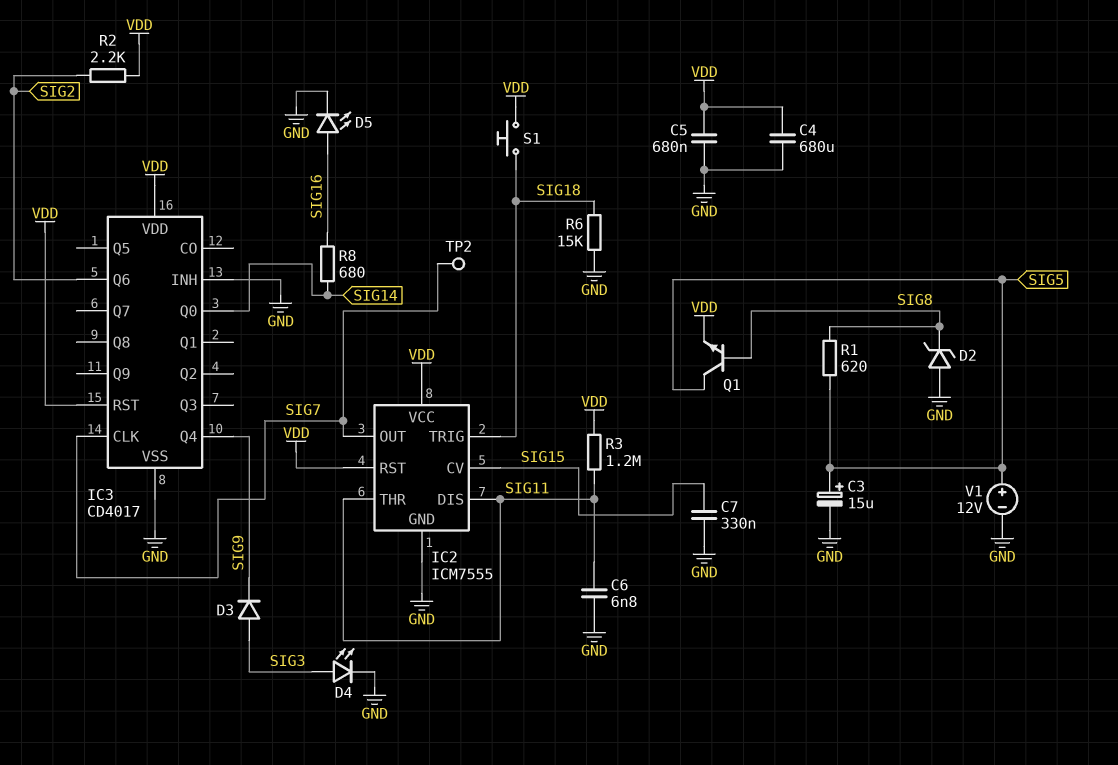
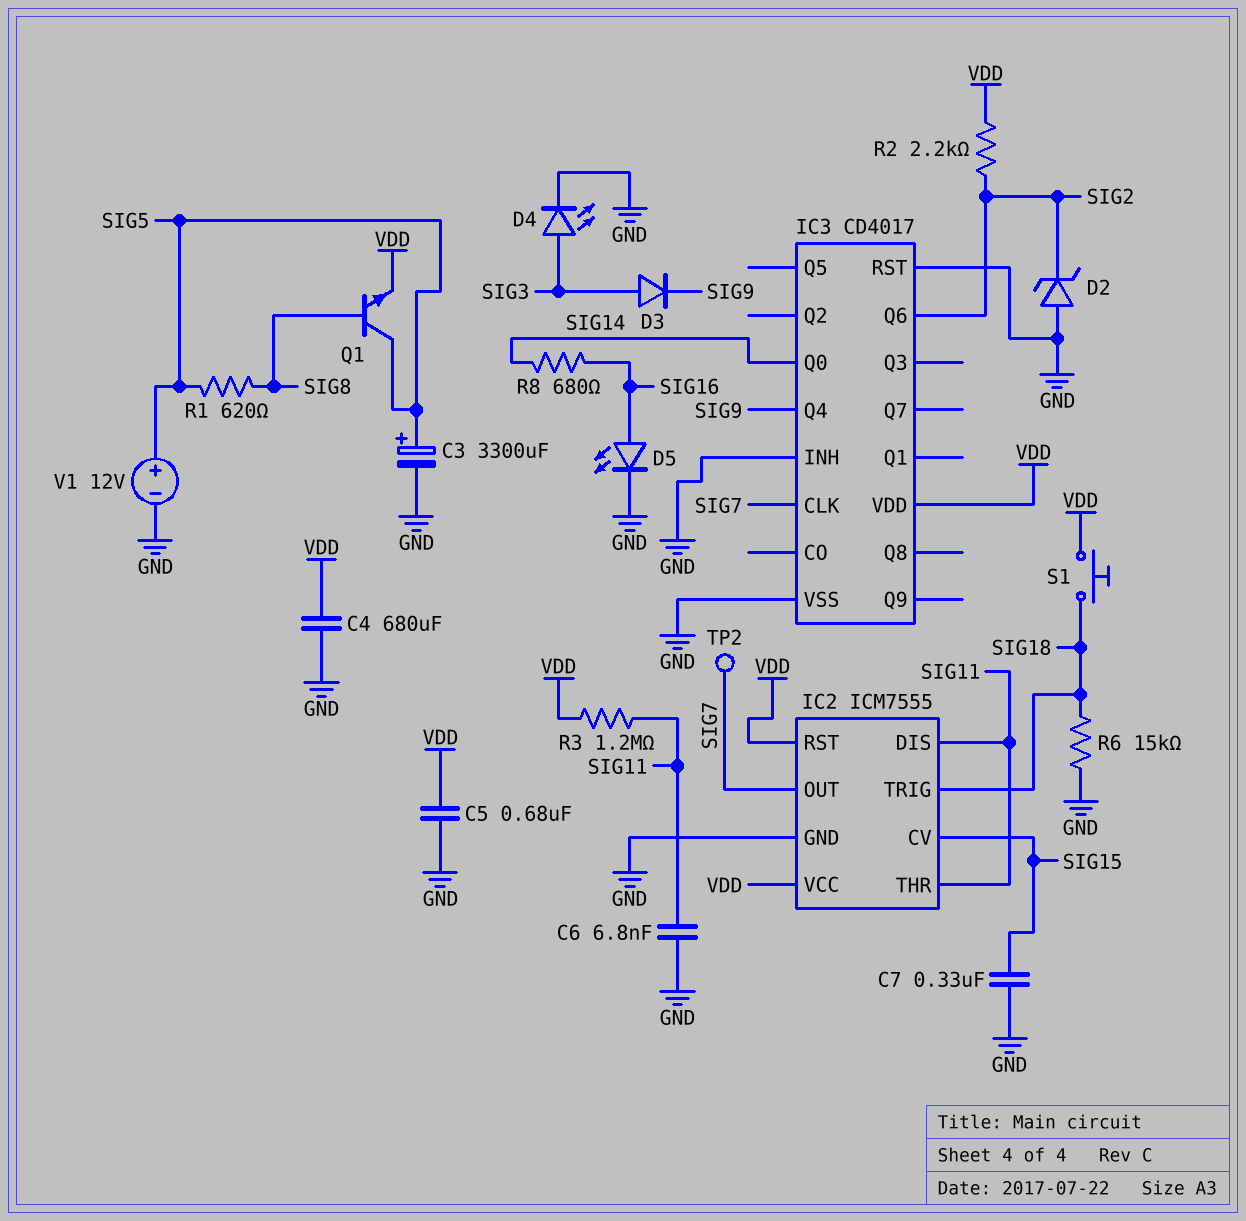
C3: 15uF (plus SIG5, minus GND) -> 3300uF (plus SIG5, minus GND)
D2: zener (A GND, K SIG8) -> zener (A GND, K SIG2)
IC3 pin RST: VDD -> GND

